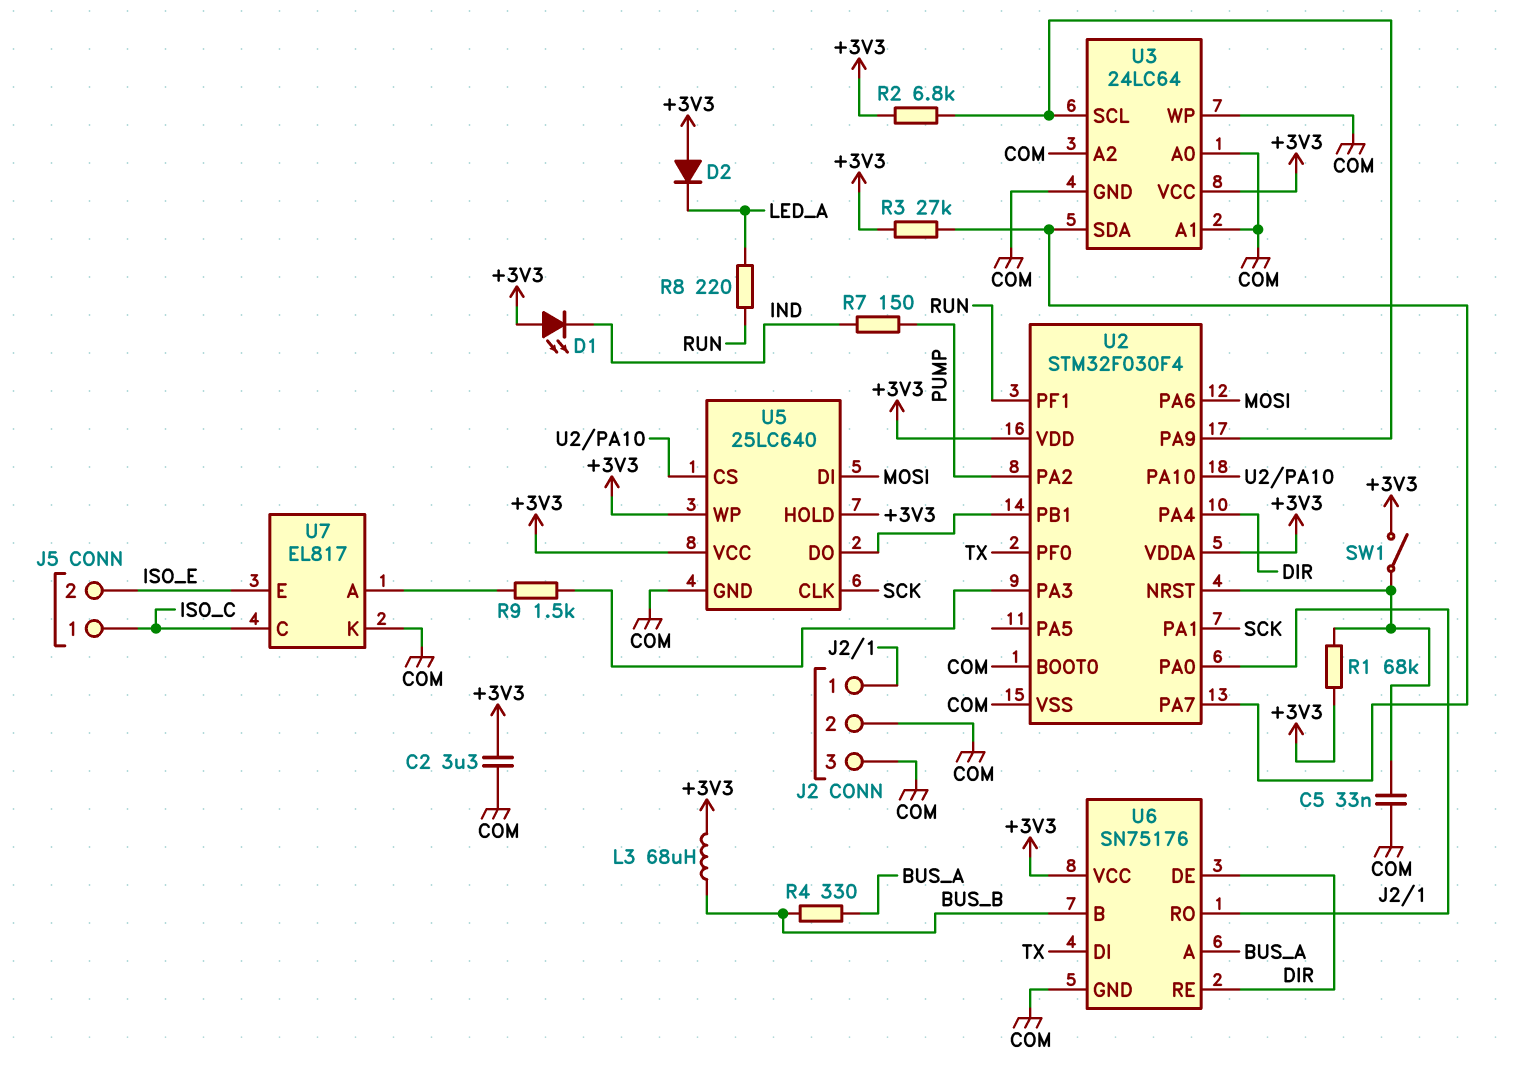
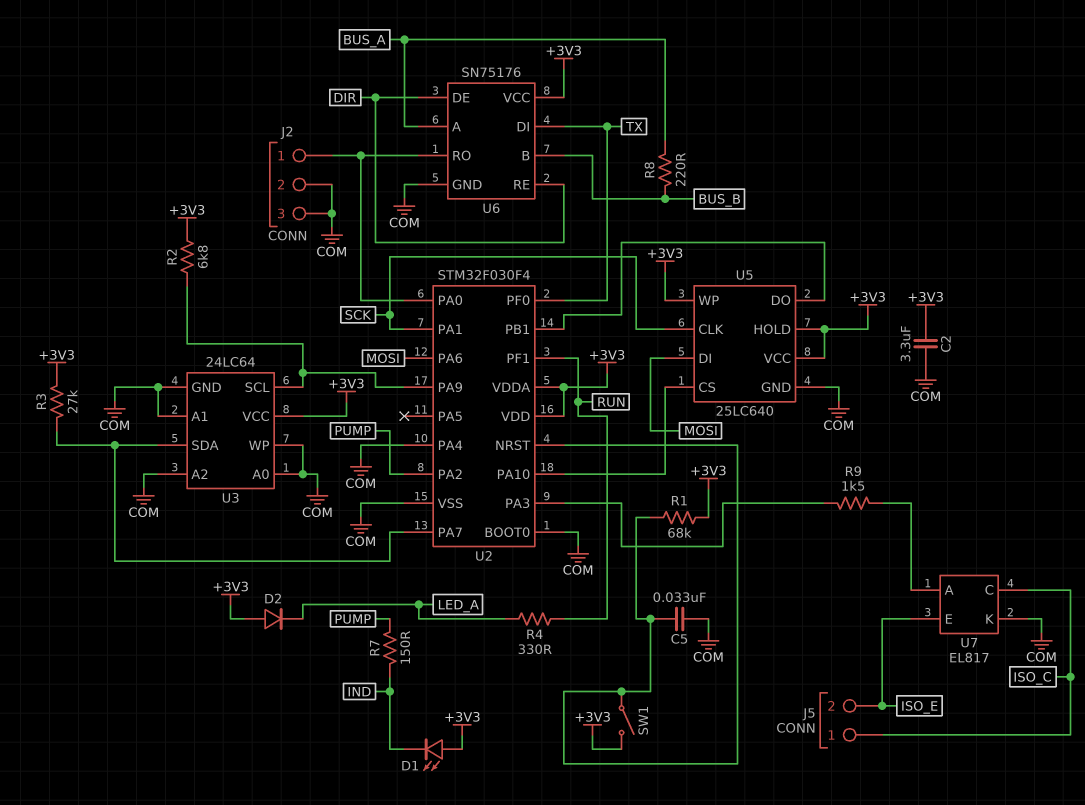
L3: 68uH (+3V3, BUS_B) -> none
R4: 330 (BUS_A, BUS_B) -> 330 (LED_A, RUN)
R8: 220 (LED_A, RUN) -> 220 (BUS_A, BUS_B)
U2 pin PA4: DIR -> COM

